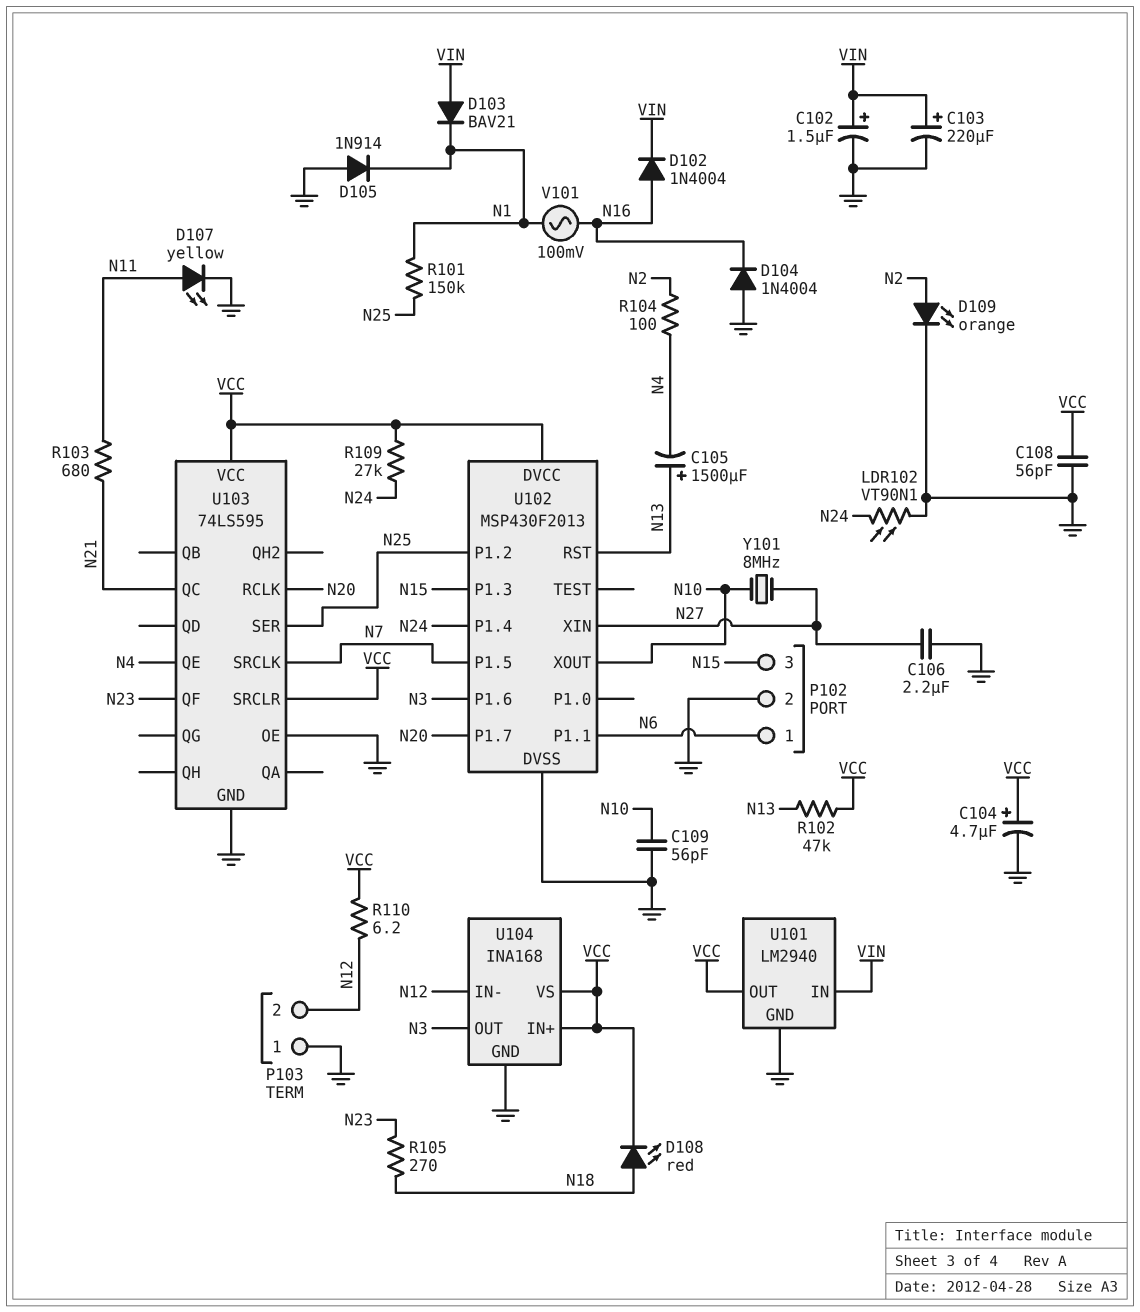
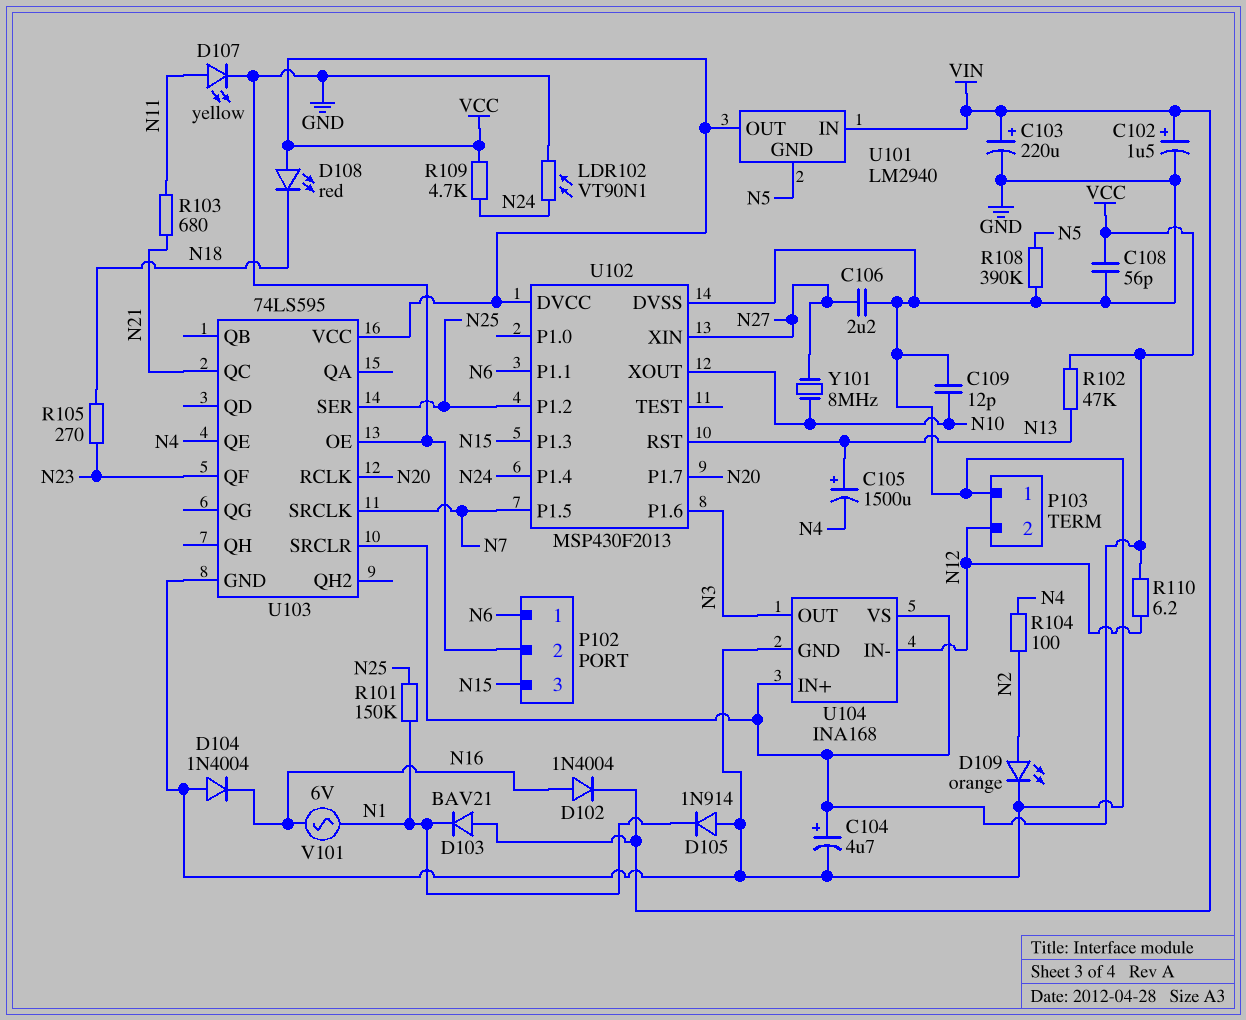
C109: 56pF (GND, N10) -> 12pF (GND, N10)
D108: LED red (A N18, K VCC) -> LED red (A VCC, K N18)
R108: none -> 390k (GND, N5)
R109: 27k (N24, VCC) -> 4.7k (N24, VCC)
U101 pin GND: GND -> N5
V101: AC 100mV (N1, N16) -> AC 6V (N1, N16)

